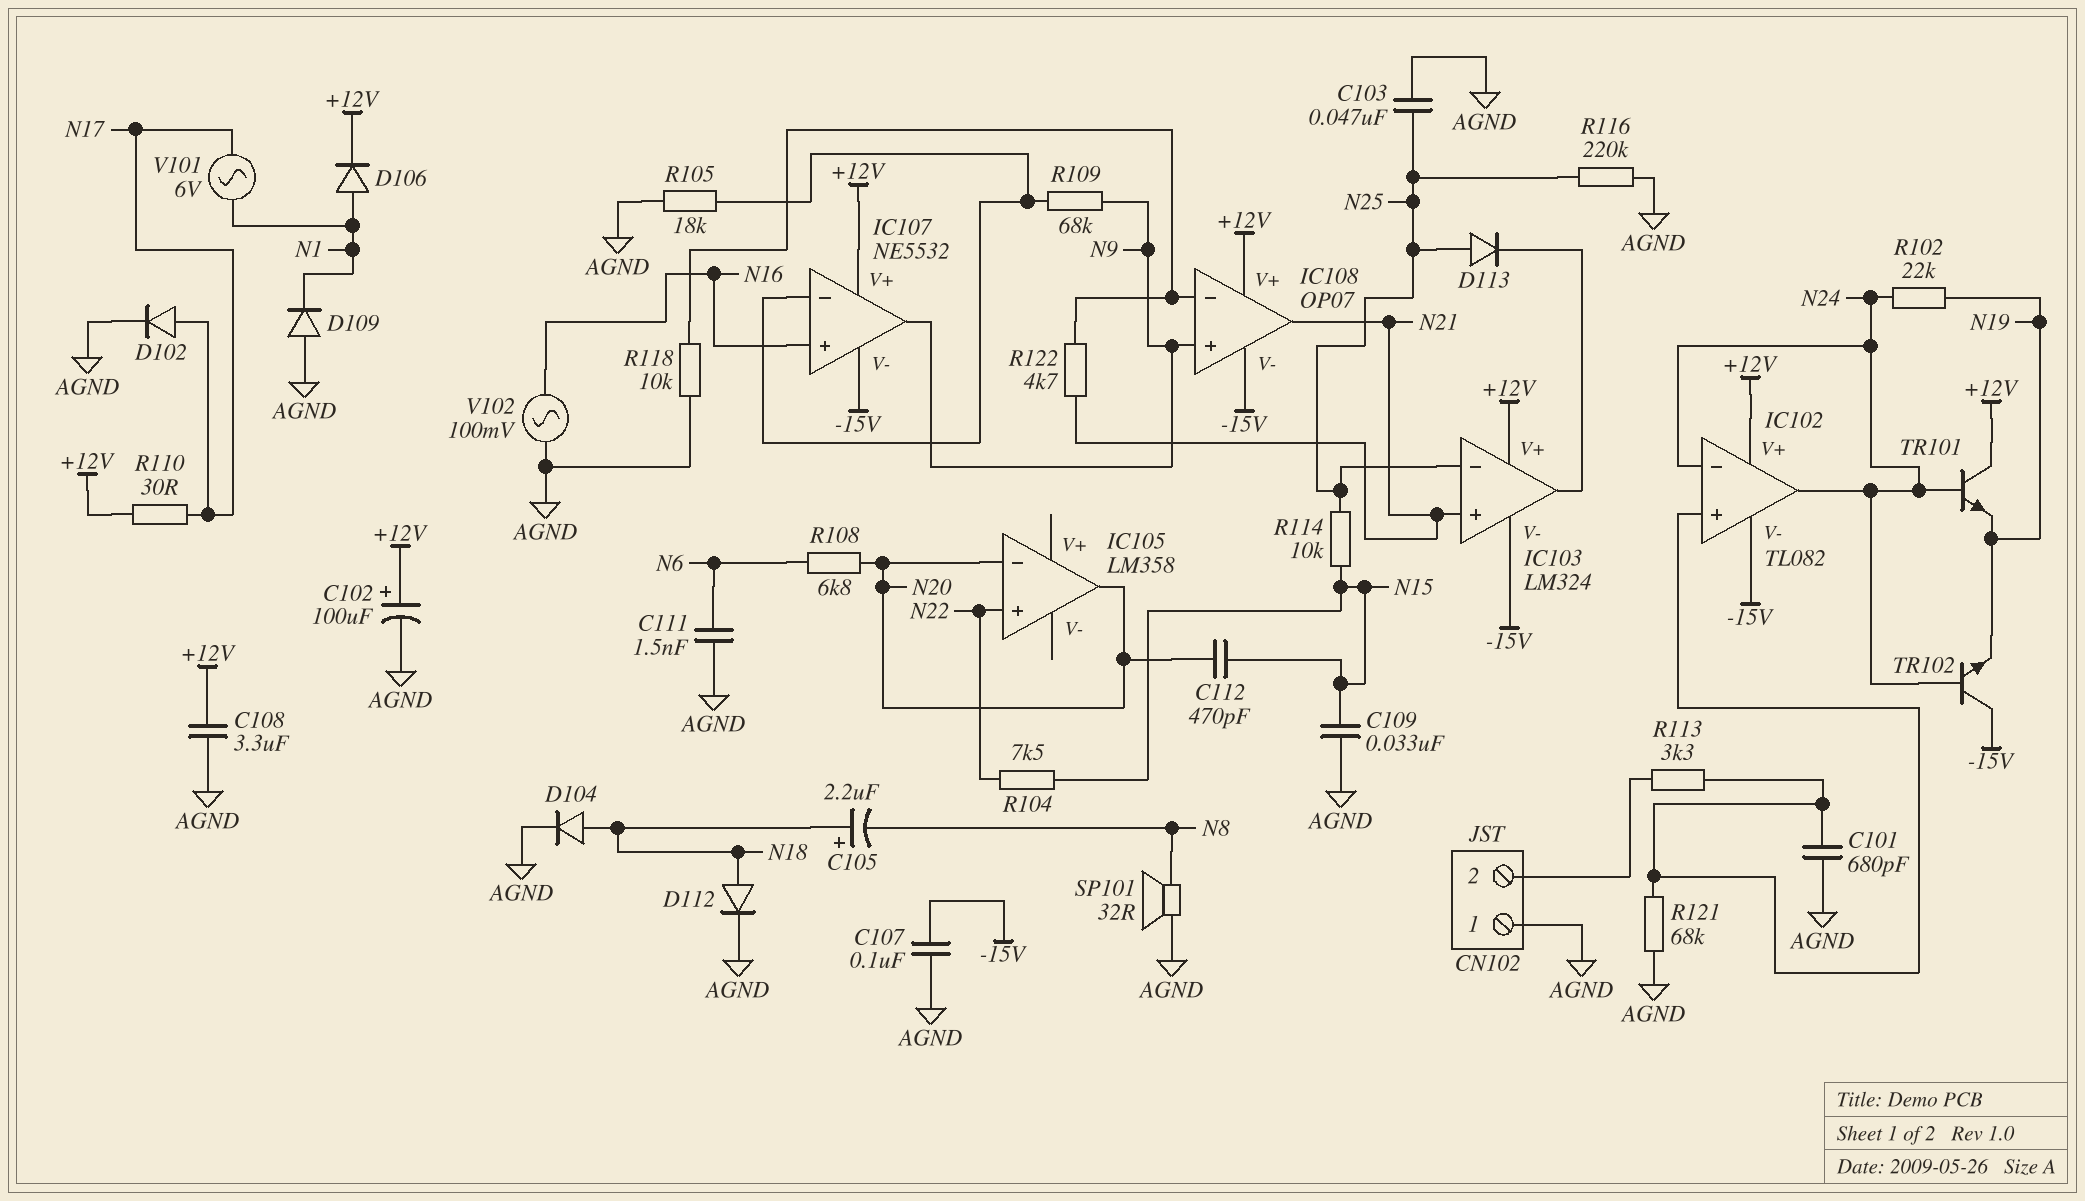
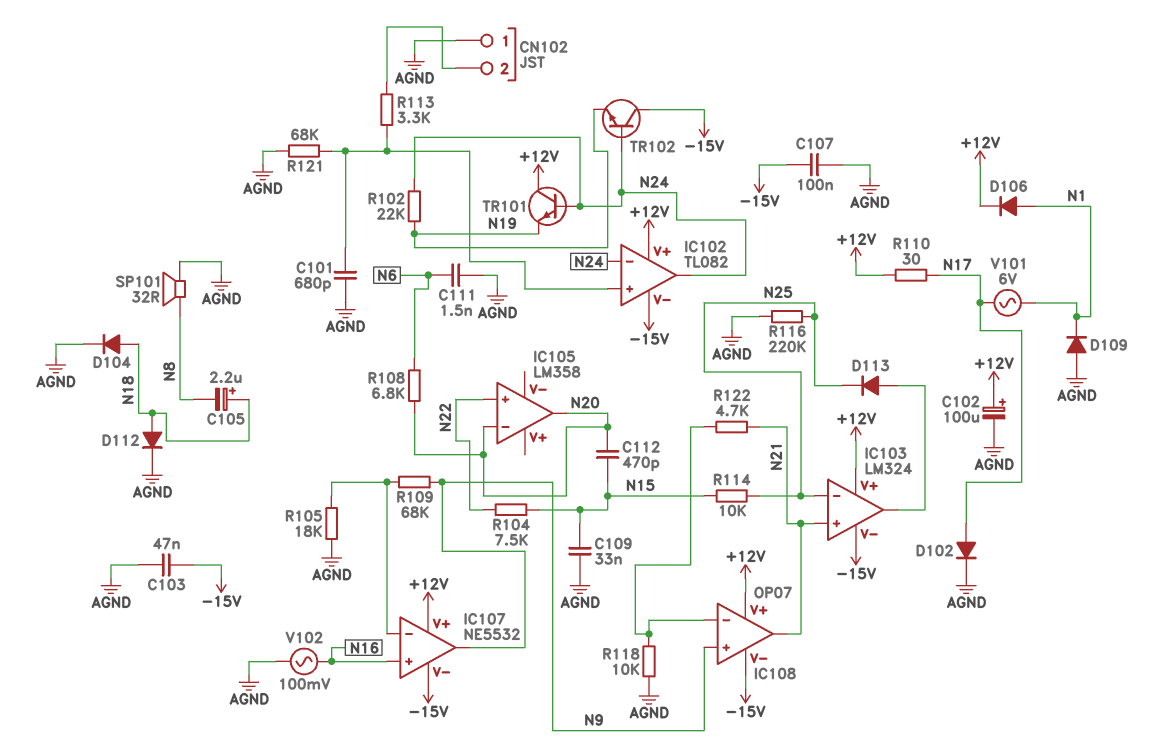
C103: 47nF (AGND, N25) -> 47nF (-15V, AGND)
C108: 3.3uF (+12V, AGND) -> none
D113: diode (A N25, K IC103/out) -> diode (A IC103/out, K N25)

